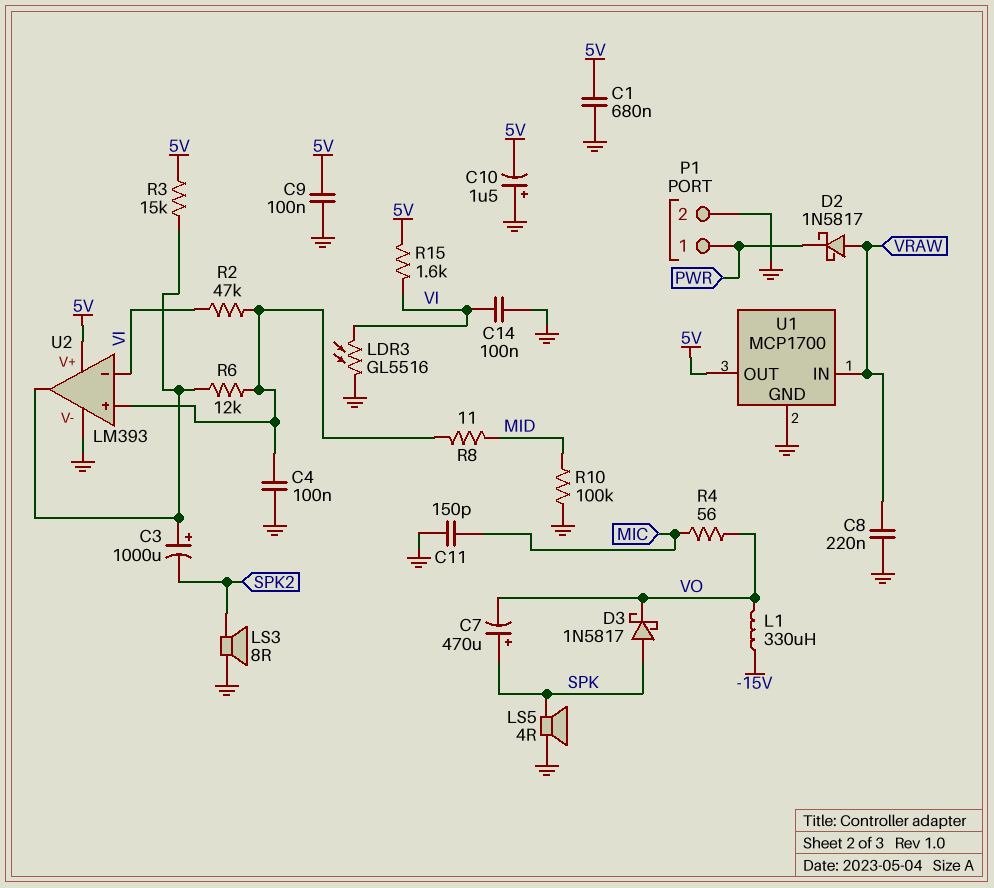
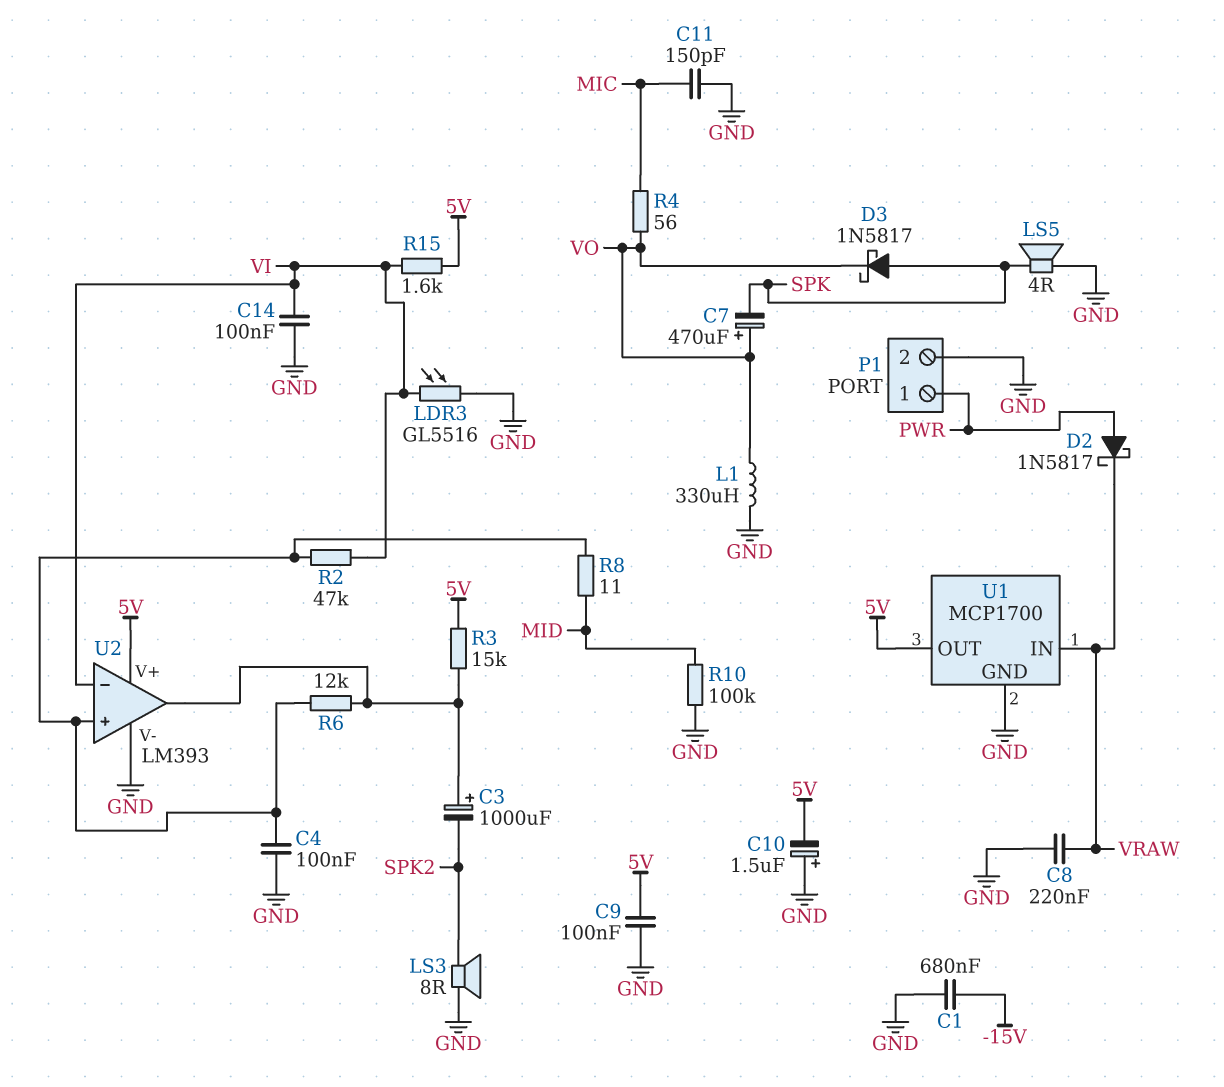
C1: 680nF (5V, GND) -> 680nF (-15V, GND)
C7: 470uF (plus SPK, minus VO) -> 470uF (plus VO, minus SPK)
D2: schottky 1N5817 (A VRAW, K PWR) -> schottky 1N5817 (A PWR, K VRAW)
L1: 330uH (-15V, VO) -> 330uH (GND, VO)

